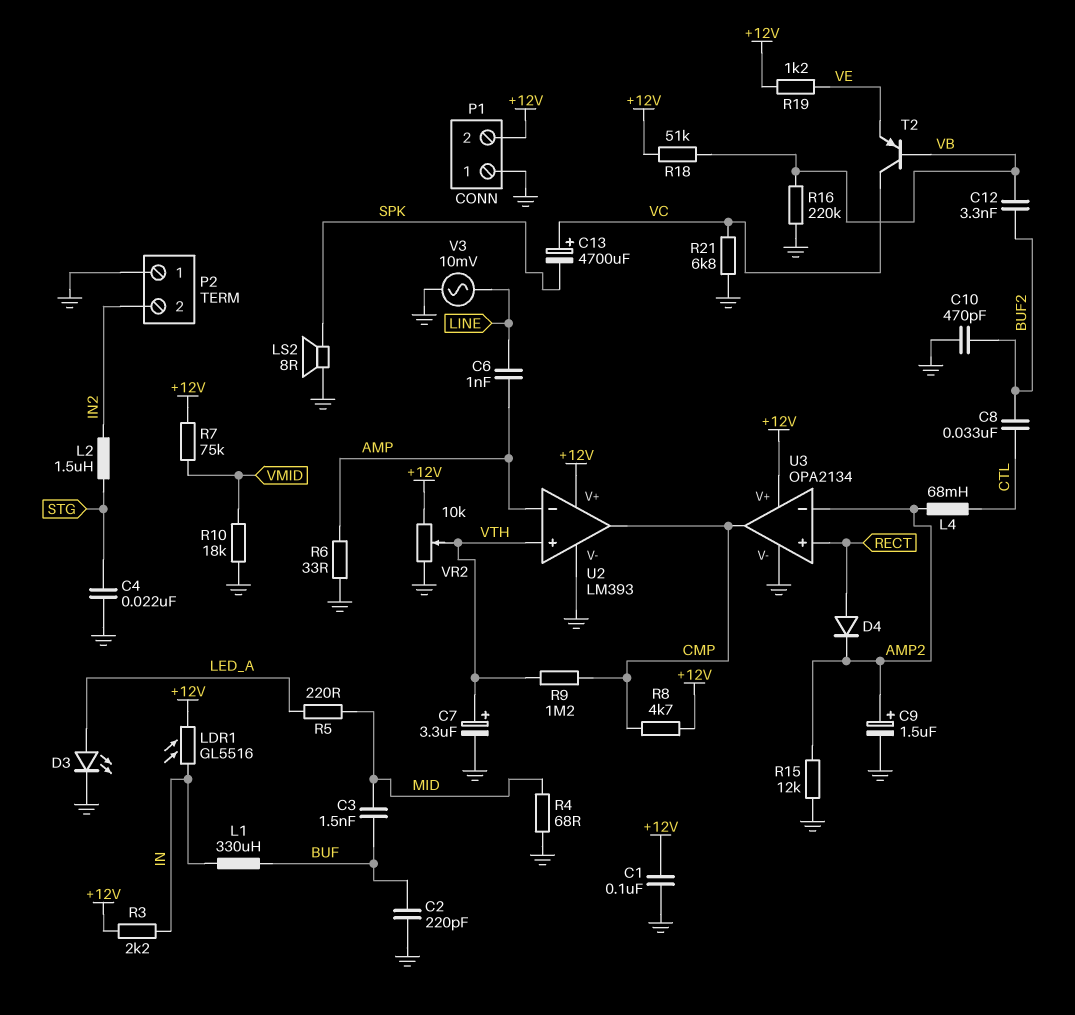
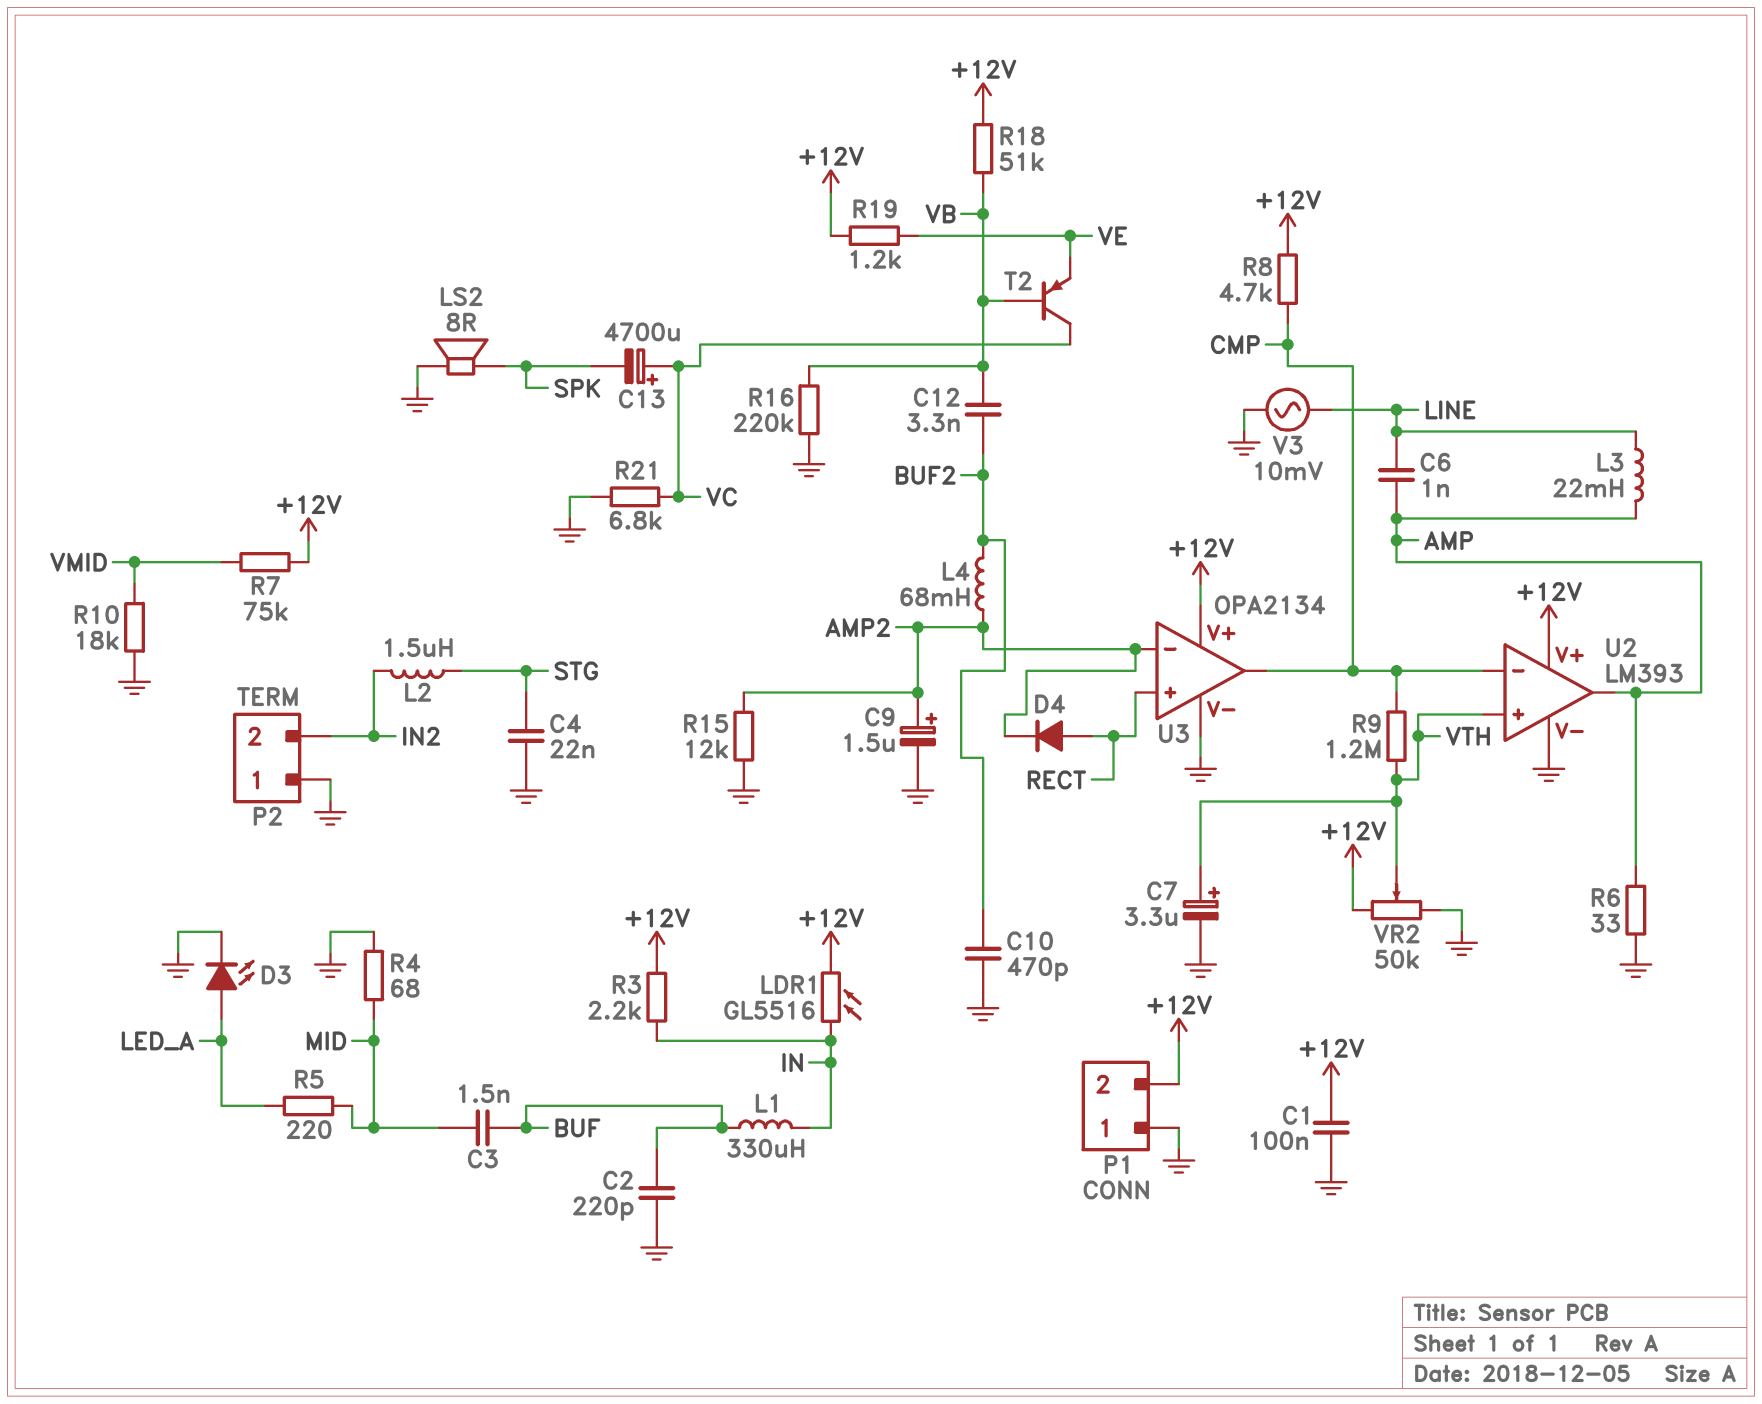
C8: 33nF (BUF2, CTL) -> none
L3: none -> 22mH (AMP, LINE)
L4: 68mH (AMP2, CTL) -> 68mH (AMP2, BUF2)
U2 pin in-: AMP -> CMP
U2 pin out: CMP -> AMP
VR2: 10k (+12V, GND, wiper VTH) -> 50k (+12V, GND, wiper VTH)

